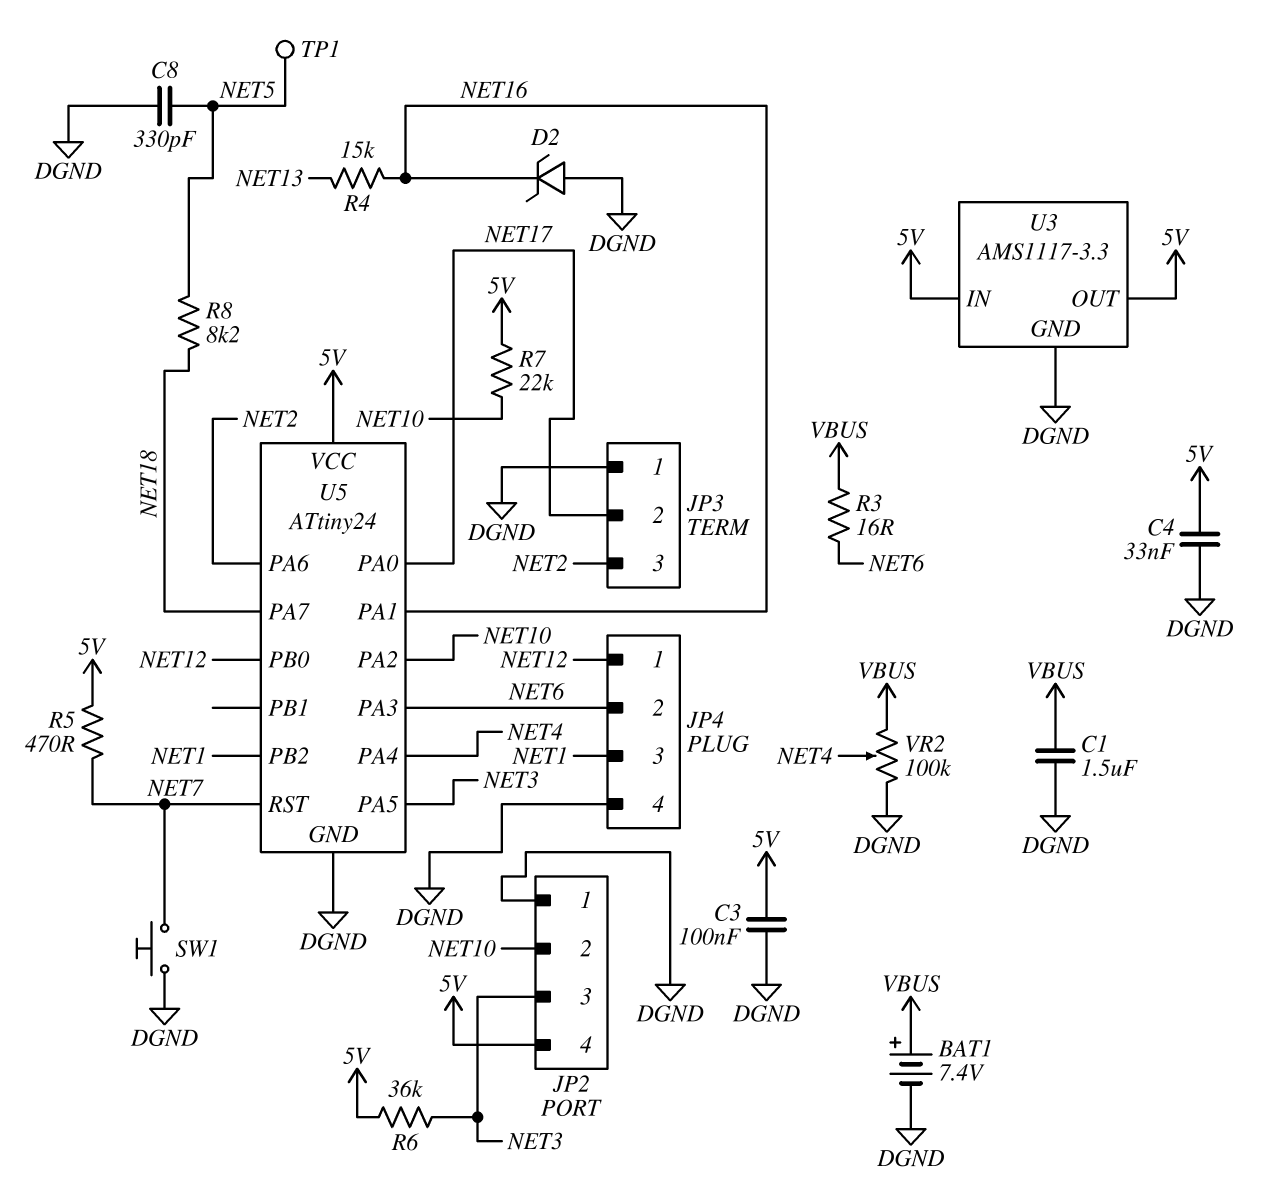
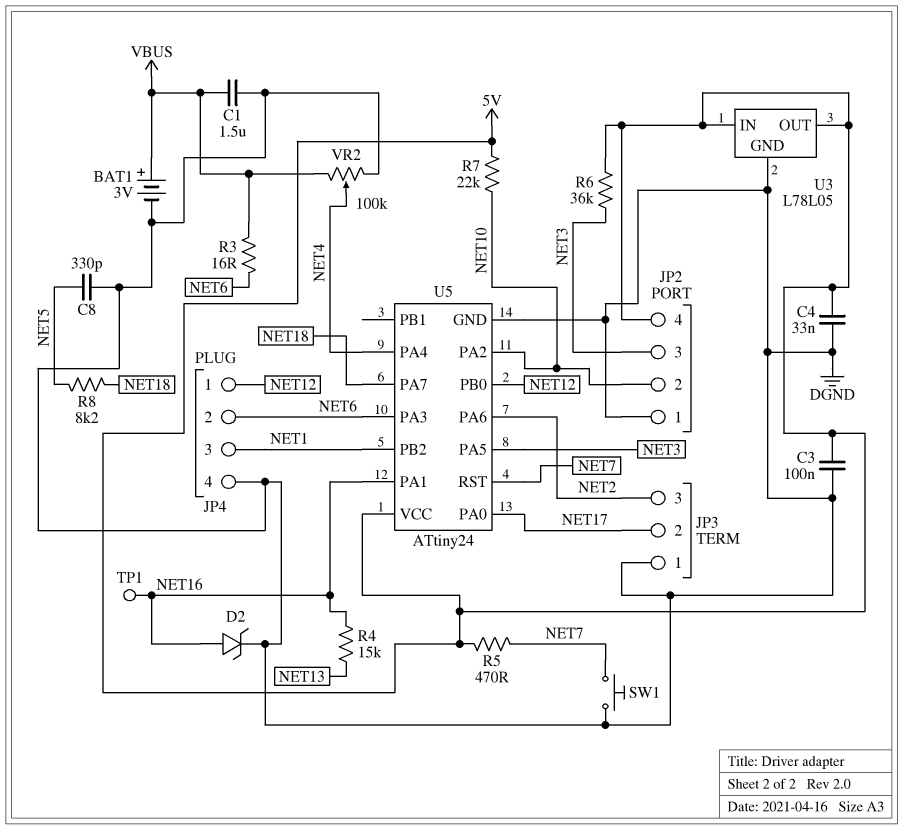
BAT1: 7.4V (plus VBUS, minus DGND) -> 3V (plus VBUS, minus DGND)
D2: zener (A DGND, K NET16) -> zener (A NET16, K DGND)
TP1: test point (NET5) -> test point (NET16)
U3: AMS1117-3.3 -> L78L05

